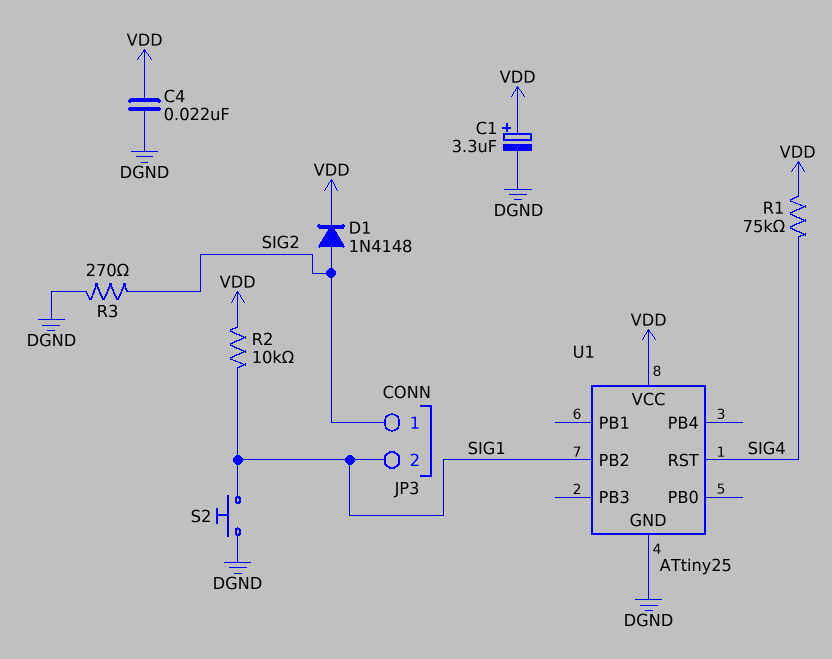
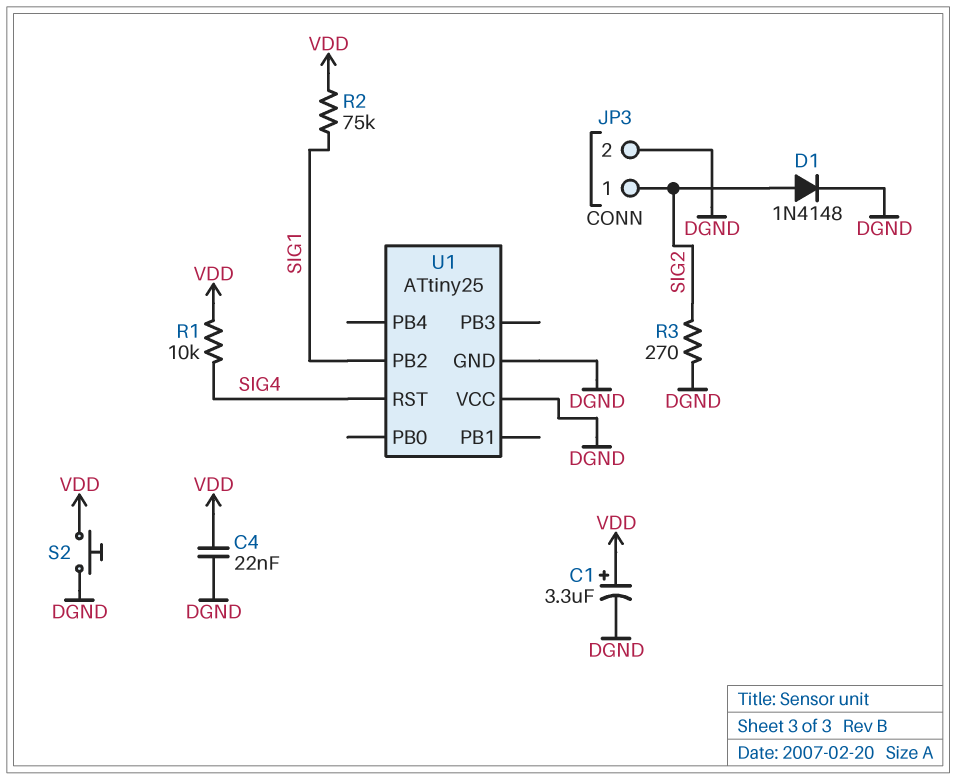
D1: diode 1N4148 (A SIG2, K VDD) -> diode 1N4148 (A SIG2, K DGND)
JP3 pin 2: SIG1 -> DGND
R1: 75k (SIG4, VDD) -> 10k (SIG4, VDD)
R2: 10k (SIG1, VDD) -> 75k (SIG1, VDD)
S2: button (DGND, SIG1) -> button (DGND, VDD)
U1 pin VCC: VDD -> DGND

